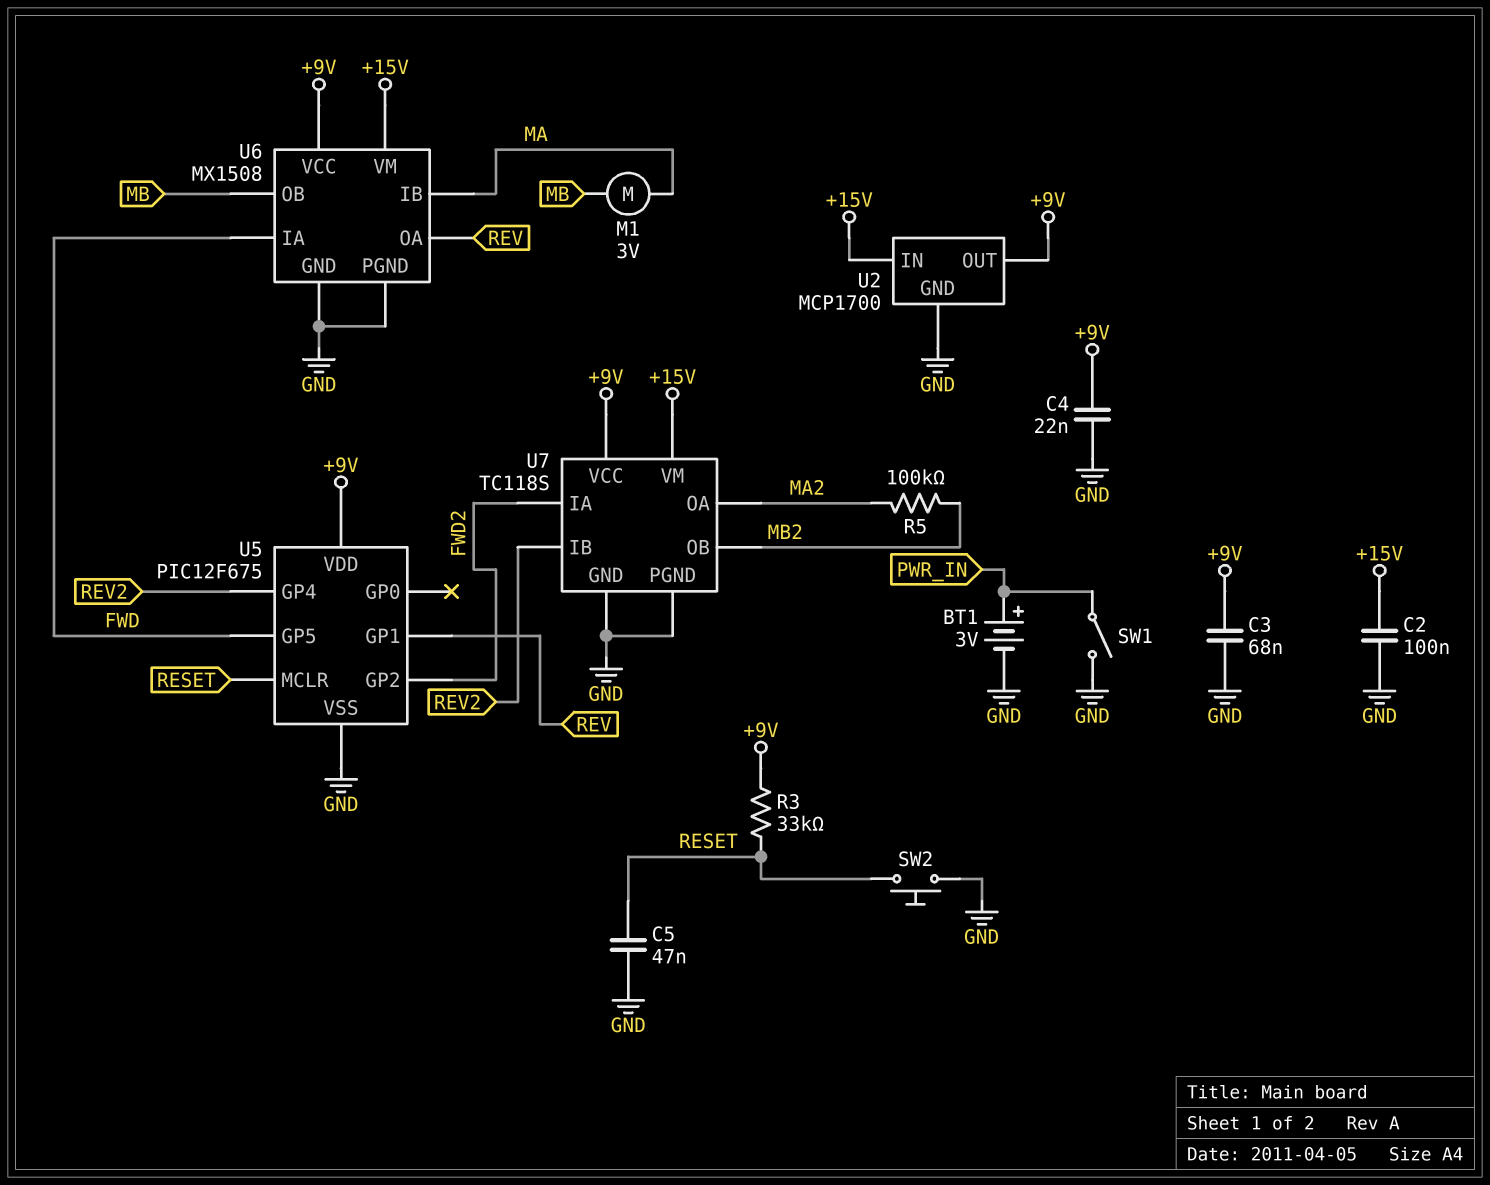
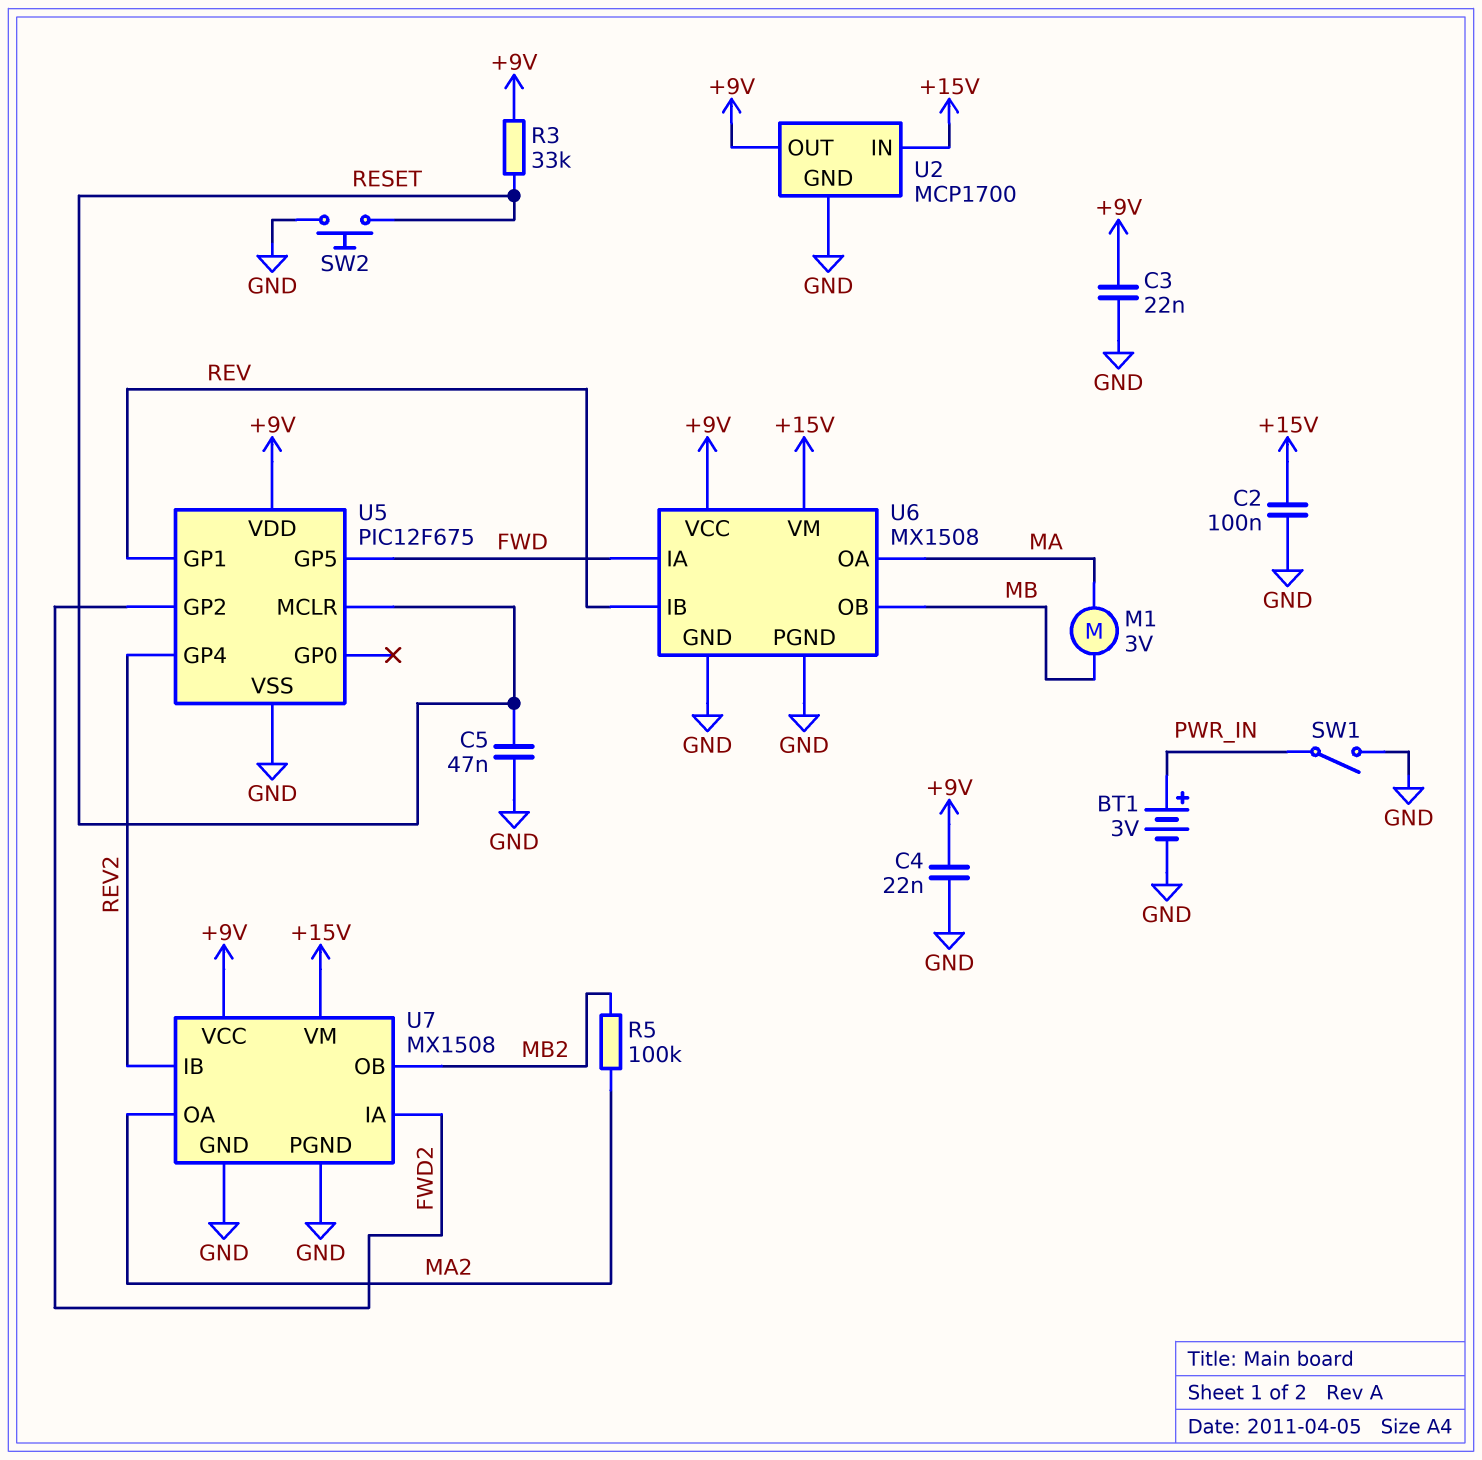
C3: 68nF (+9V, GND) -> 22nF (+9V, GND)
U6 pin IB: MA -> REV
U6 pin OA: REV -> MA
U7: TC118S -> MX1508

